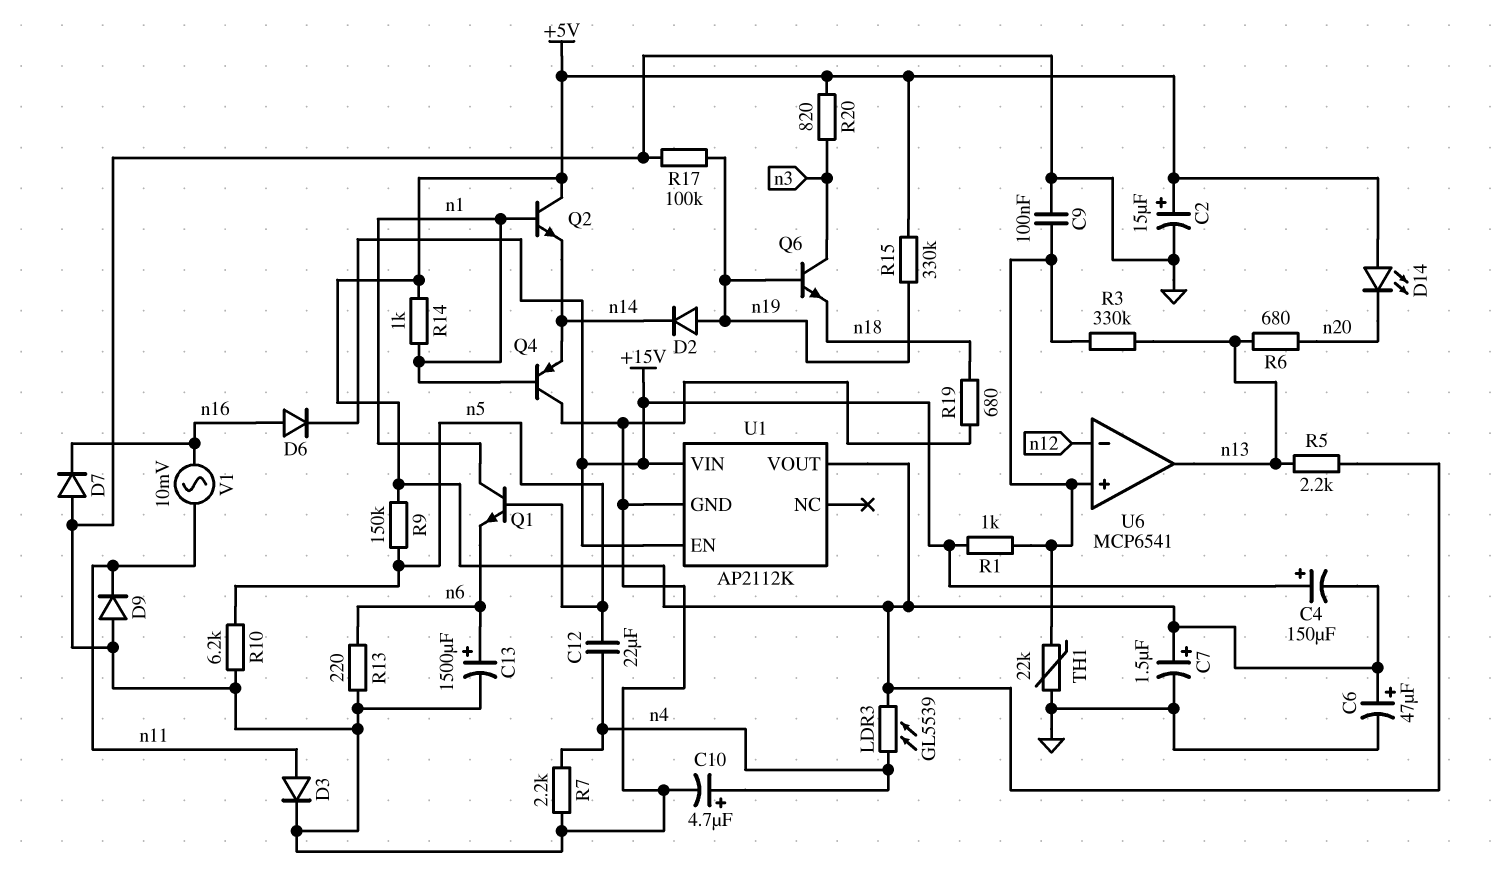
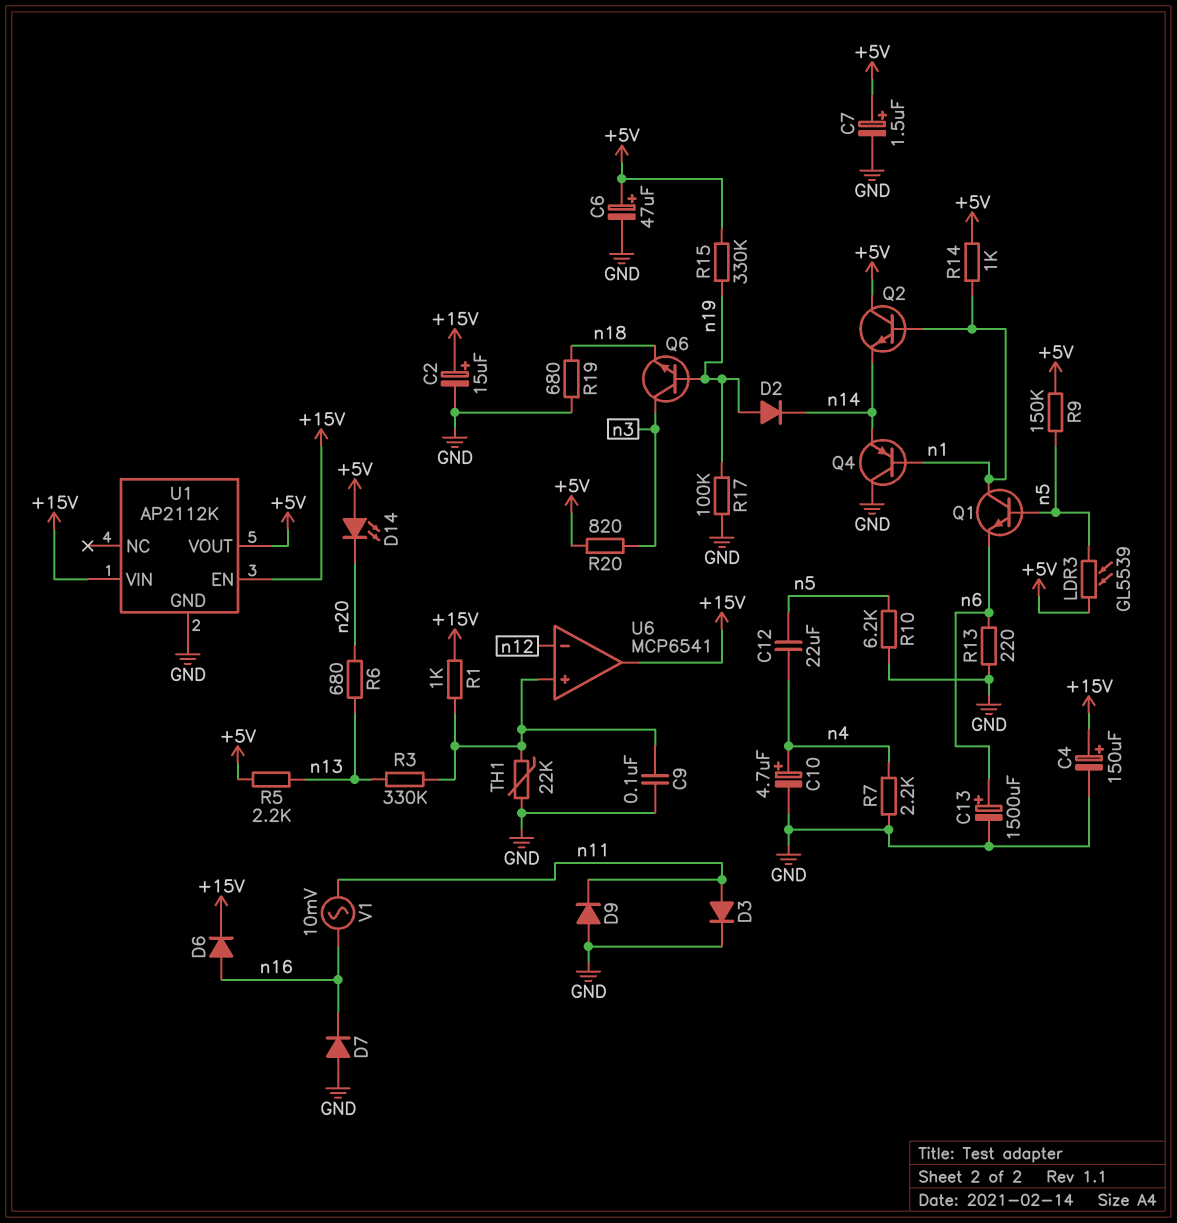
C2: 15uF (plus +5V, minus GND) -> 15uF (plus +15V, minus GND)
C4: 150uF (plus +15V, minus +5V) -> 150uF (plus +15V, minus GND)
LDR3: GL5539 (+5V, n4) -> GL5539 (+5V, n5)
U6 pin out: n13 -> +15V

